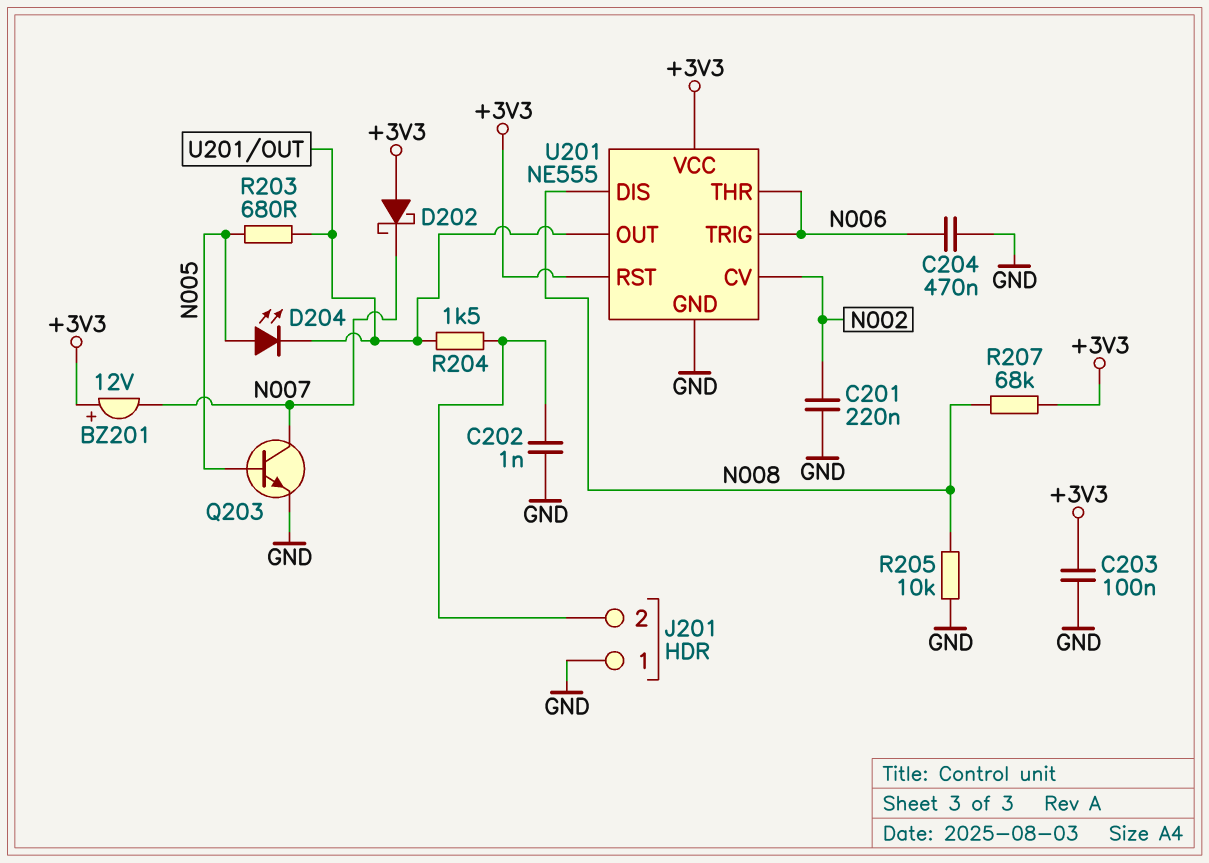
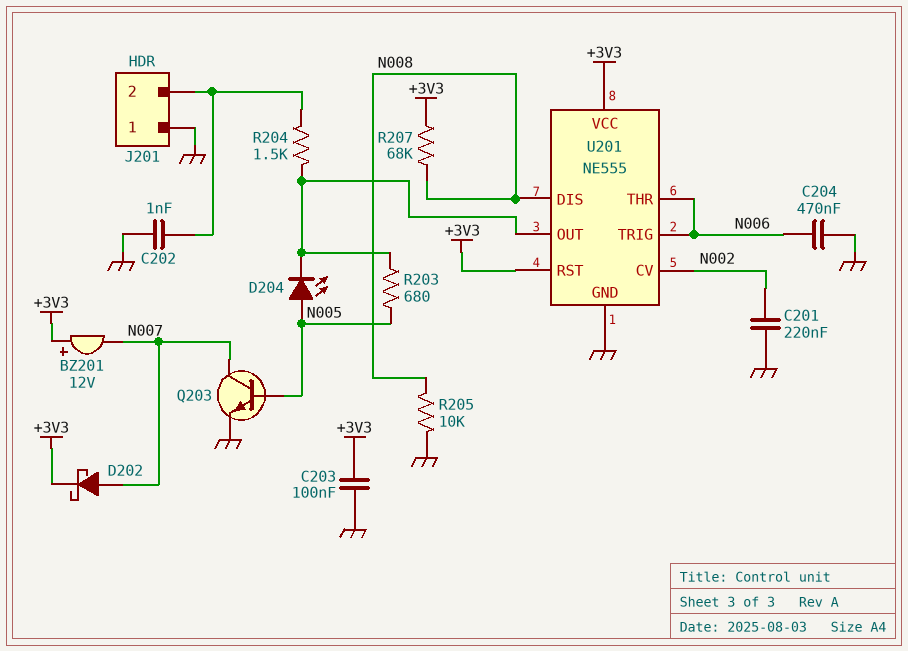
D202: schottky (A +3V3, K N007) -> schottky (A N007, K +3V3)

